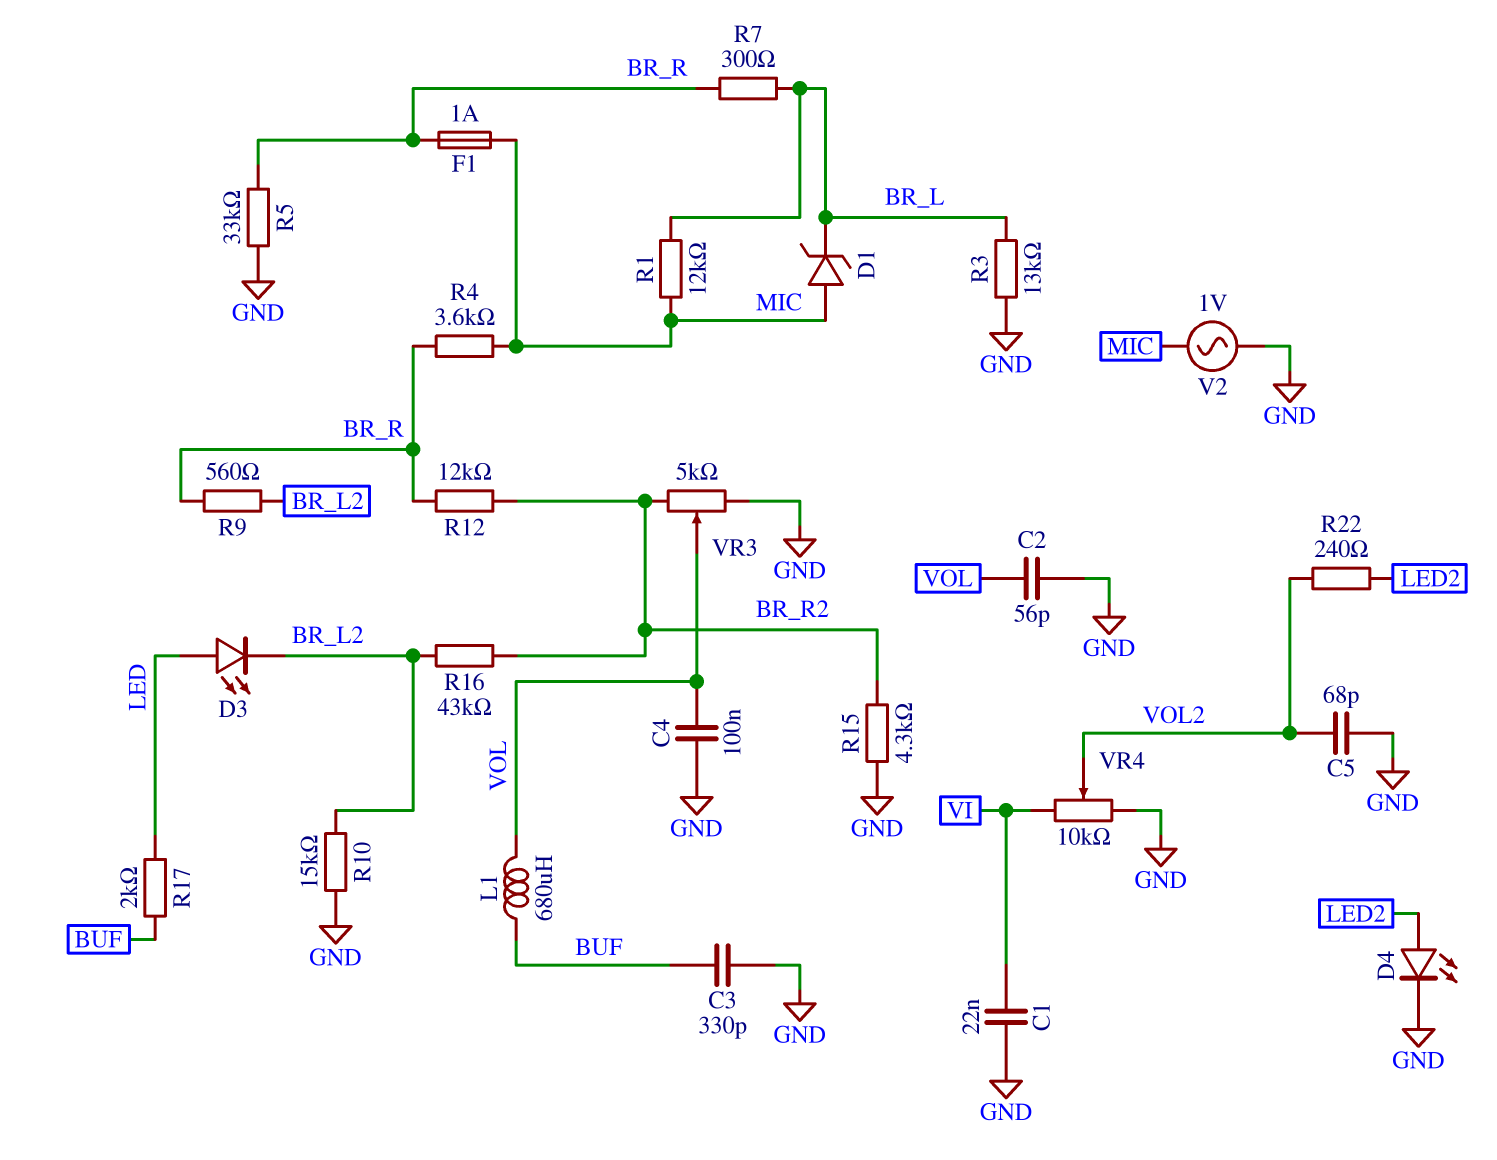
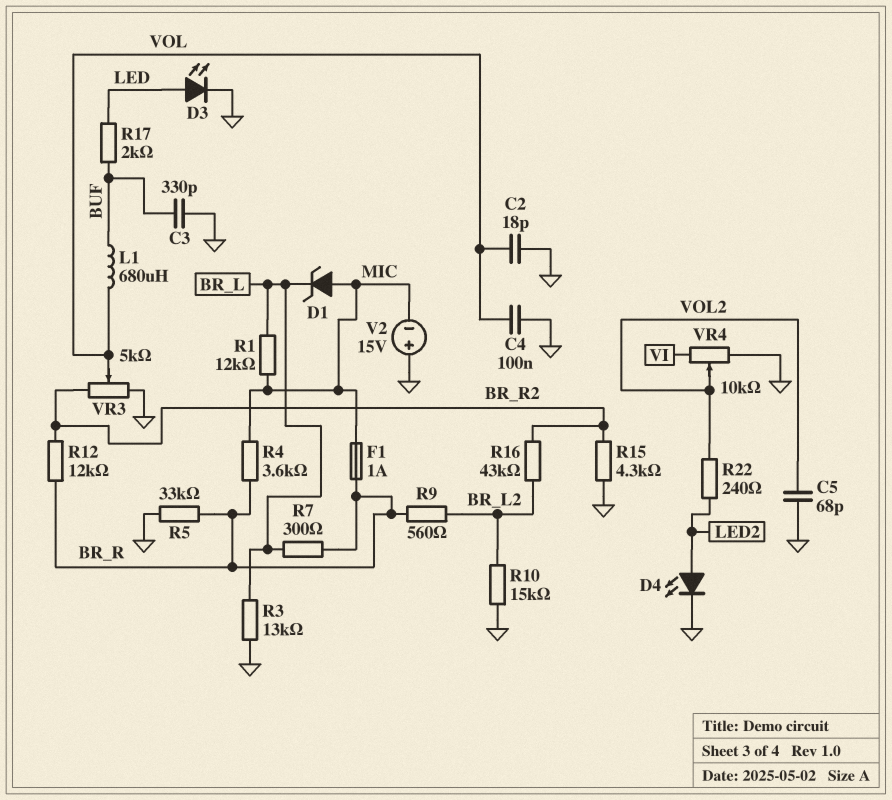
C1: 22nF (GND, VI) -> none
C2: 56pF (GND, VOL) -> 18pF (GND, VOL)
D3: LED (A LED, K BR_L2) -> LED (A LED, K GND)
V2: AC 1V (GND, MIC) -> 15V (plus GND, minus MIC)

